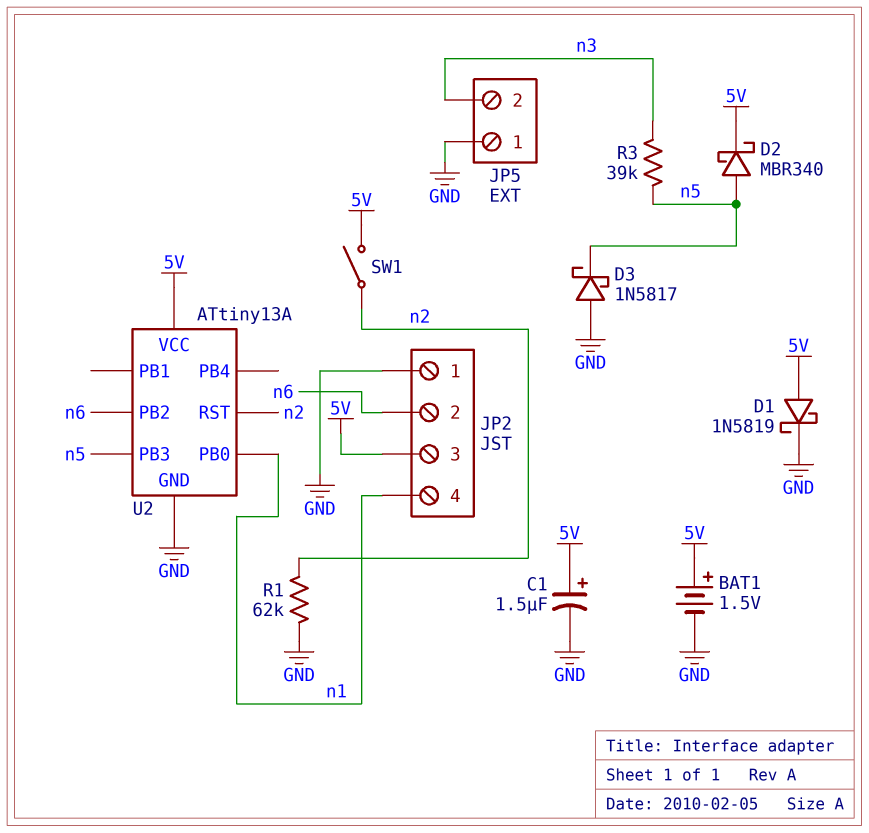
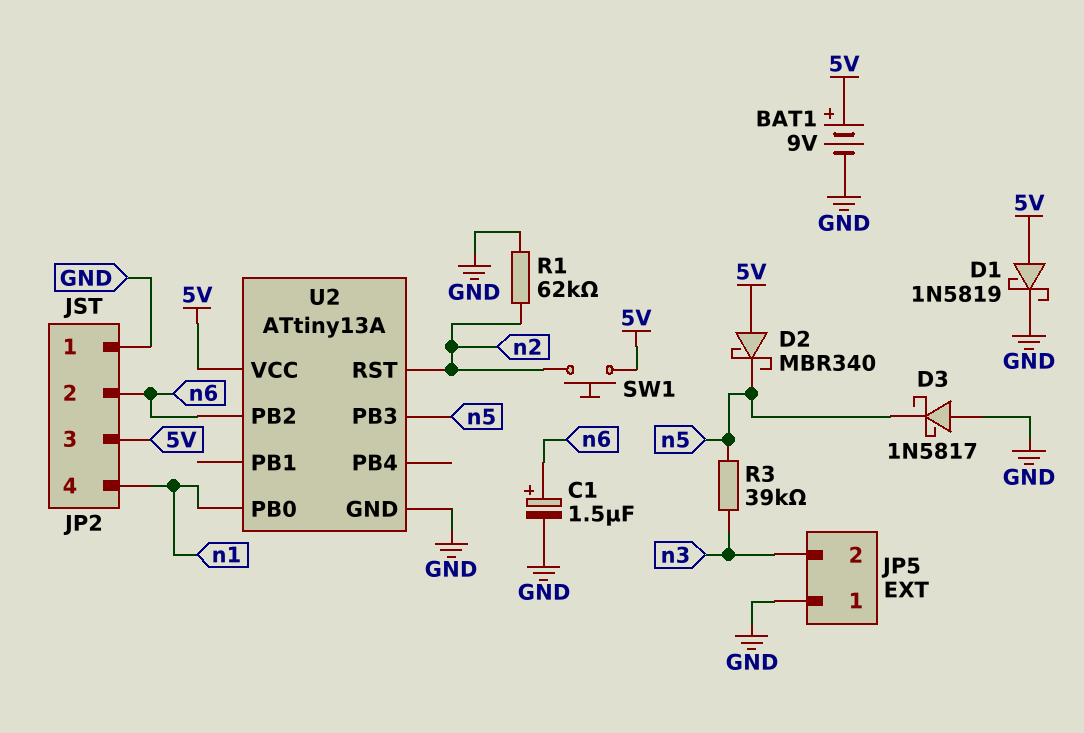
BAT1: 1.5V (plus 5V, minus GND) -> 9V (plus 5V, minus GND)
C1: 1.5uF (plus 5V, minus GND) -> 1.5uF (plus n6, minus GND)
D2: schottky MBR340 (A n5, K 5V) -> schottky MBR340 (A 5V, K n5)
SW1: switch (5V, n2) -> button (5V, n2)

